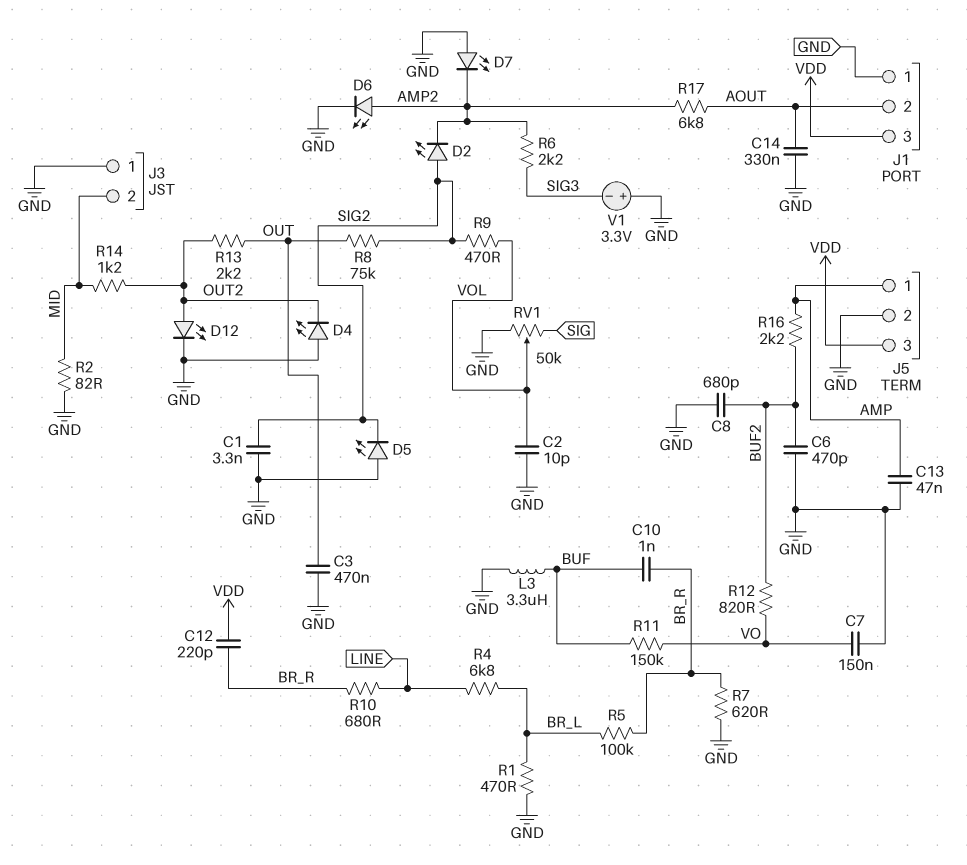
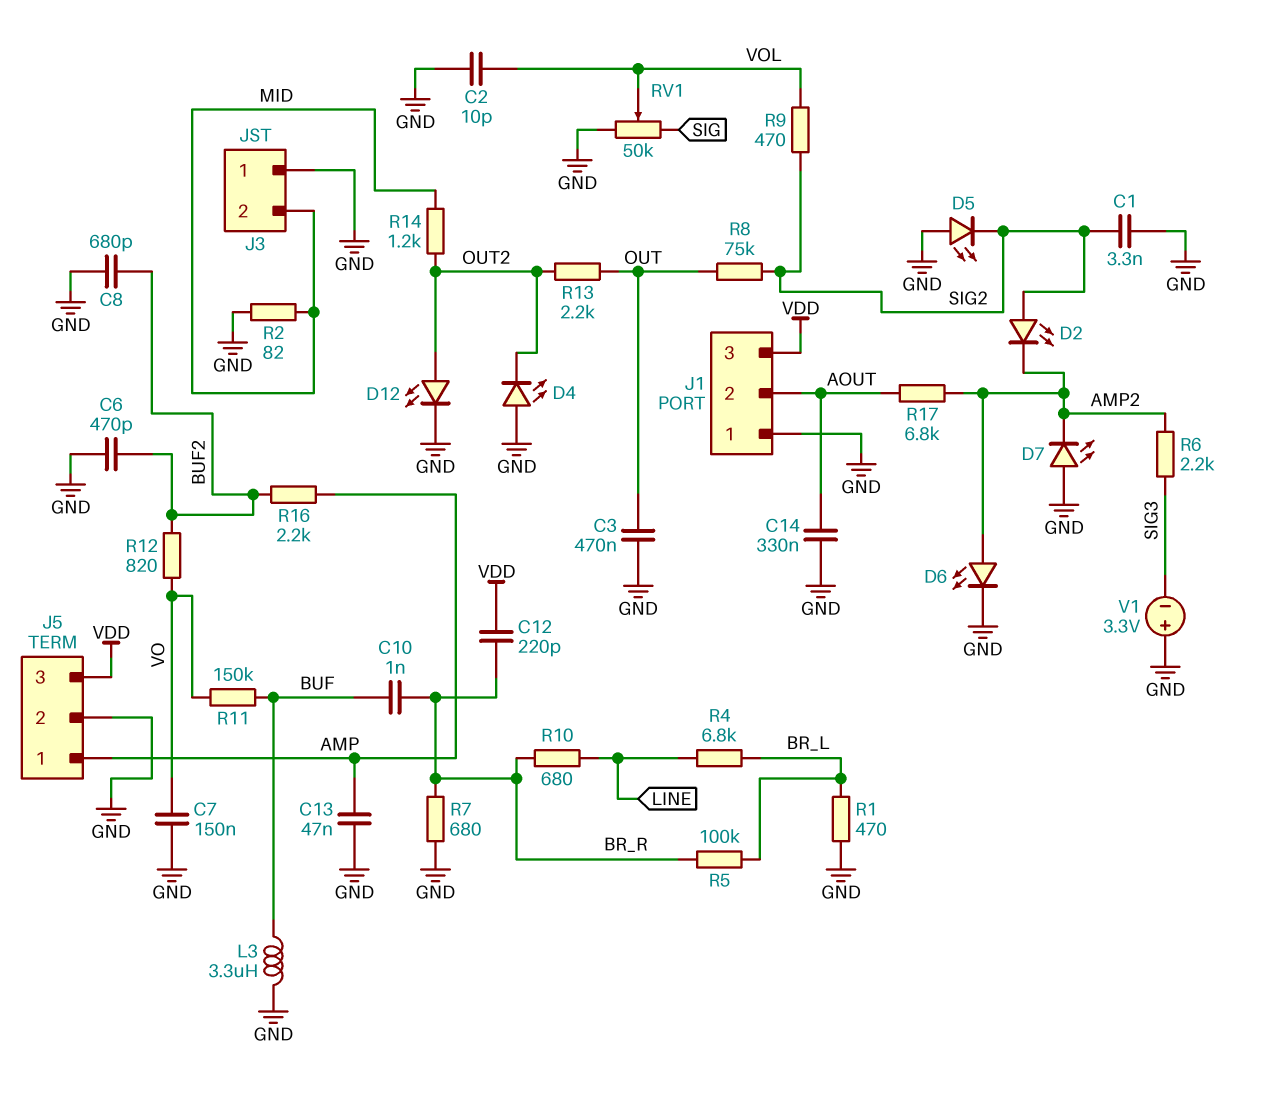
R7: 620 (BR_R, GND) -> 680 (BR_R, GND)

